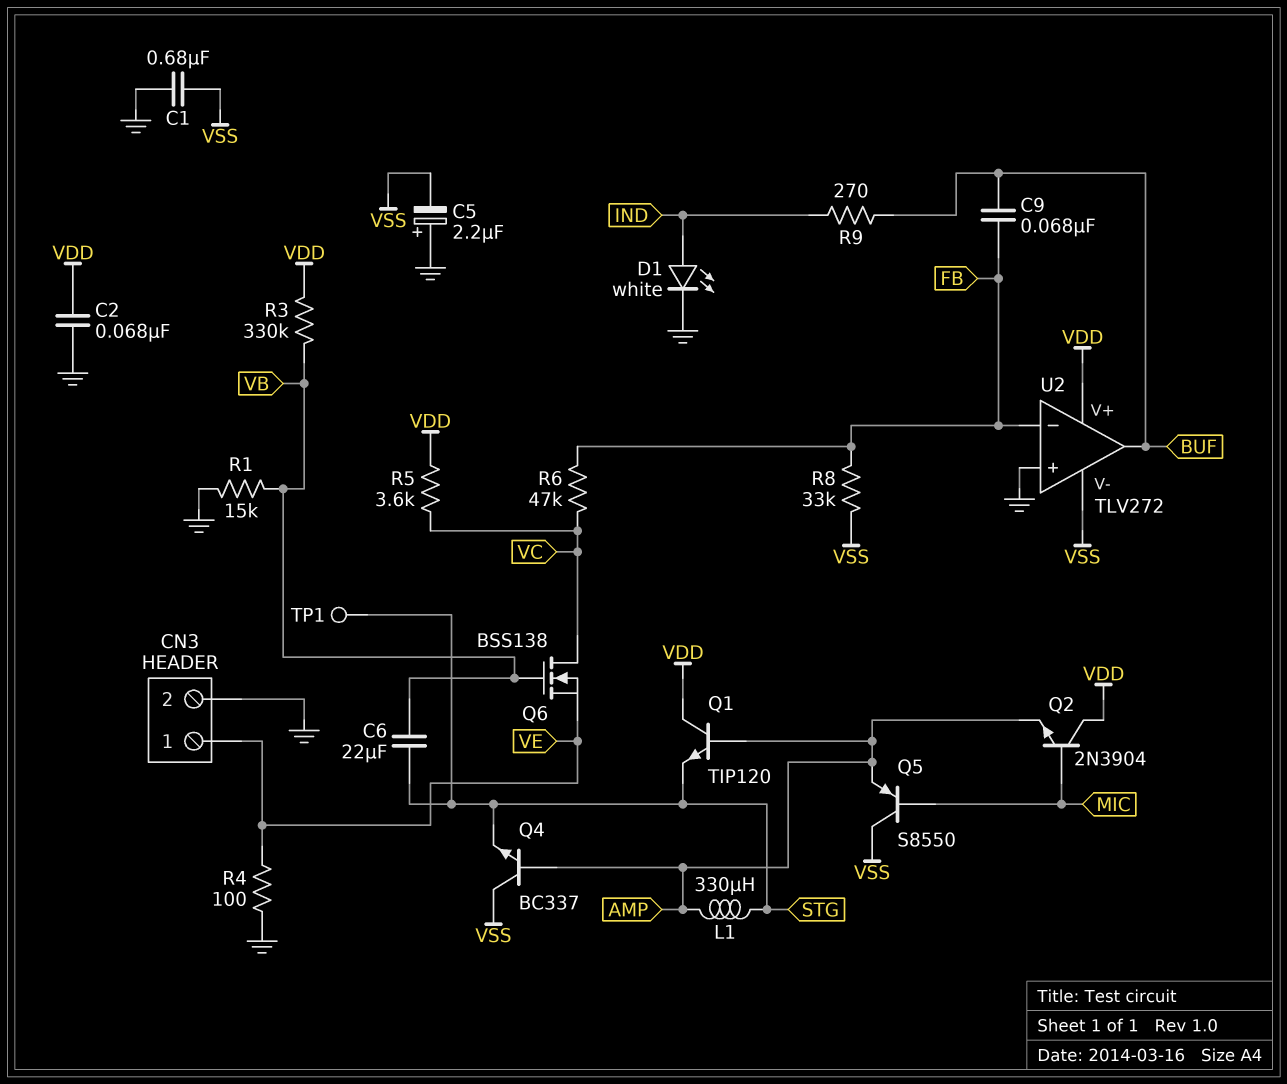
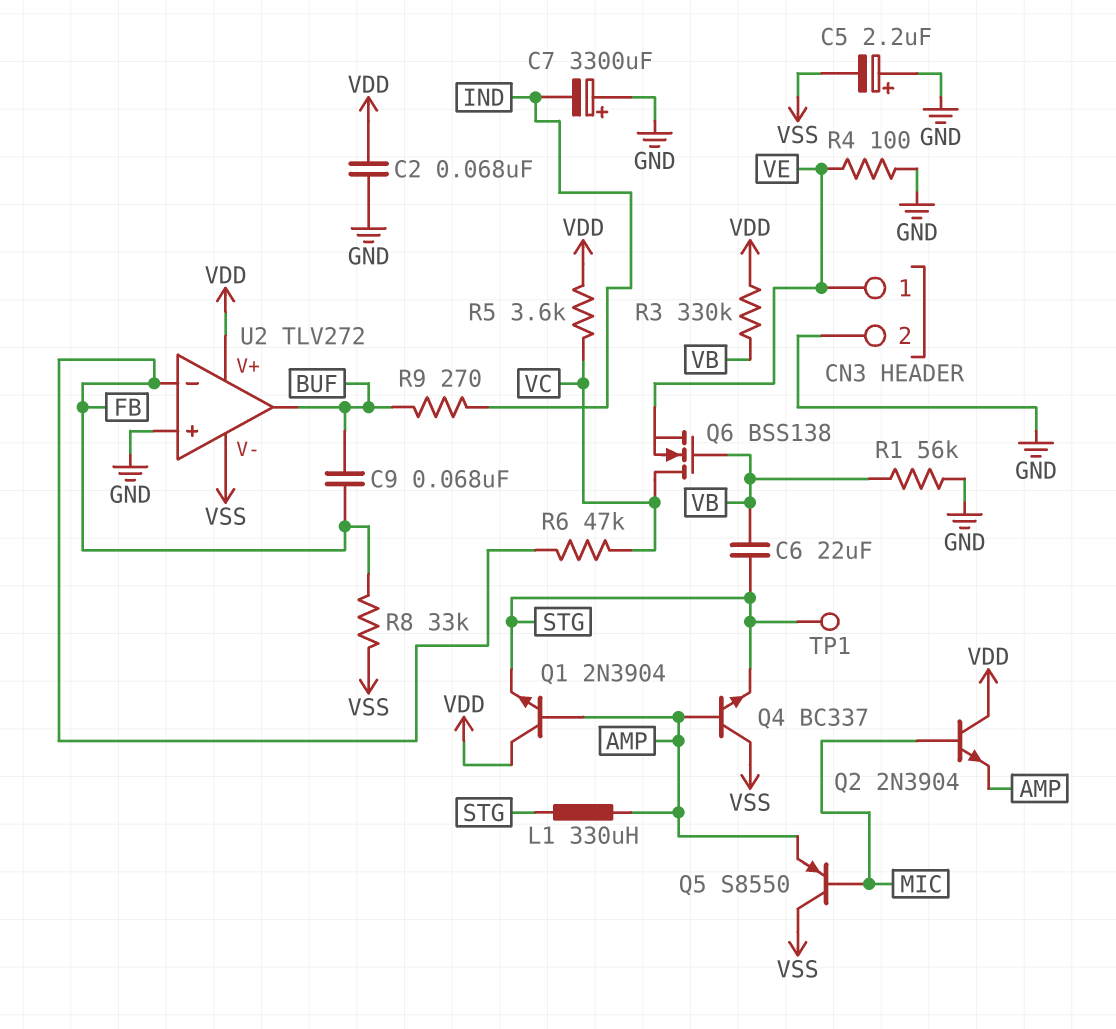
C1: 680nF (GND, VSS) -> none
C7: none -> 3300uF (plus GND, minus IND)
D1: LED white (A IND, K GND) -> none
Q1: NPN TIP120 (B AMP, C VDD, E STG) -> NPN 2N3904 (B AMP, C VDD, E STG)
R1: 15k (GND, VB) -> 56k (GND, VB)

